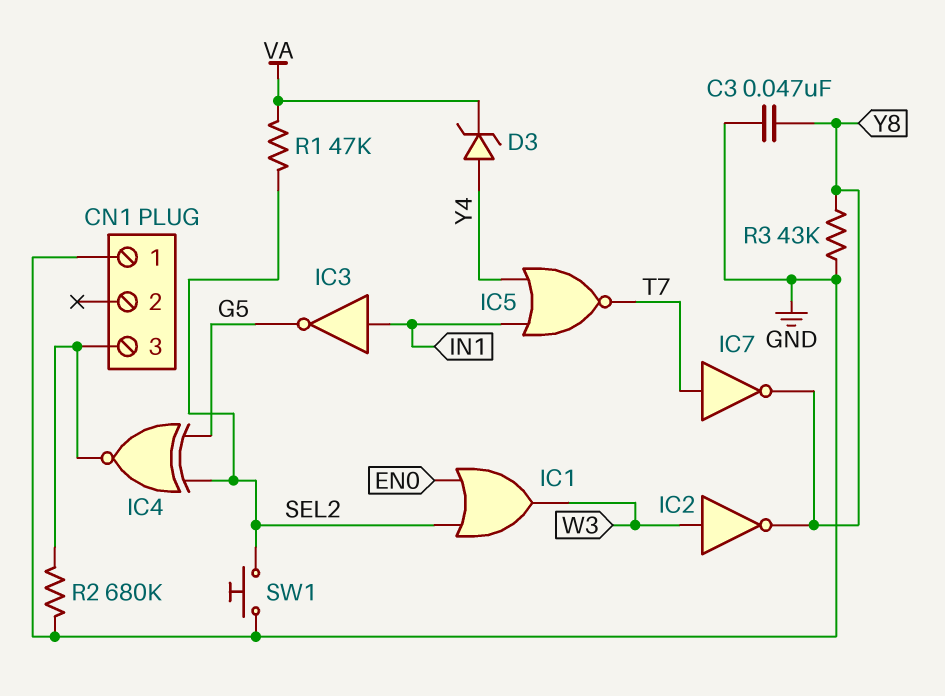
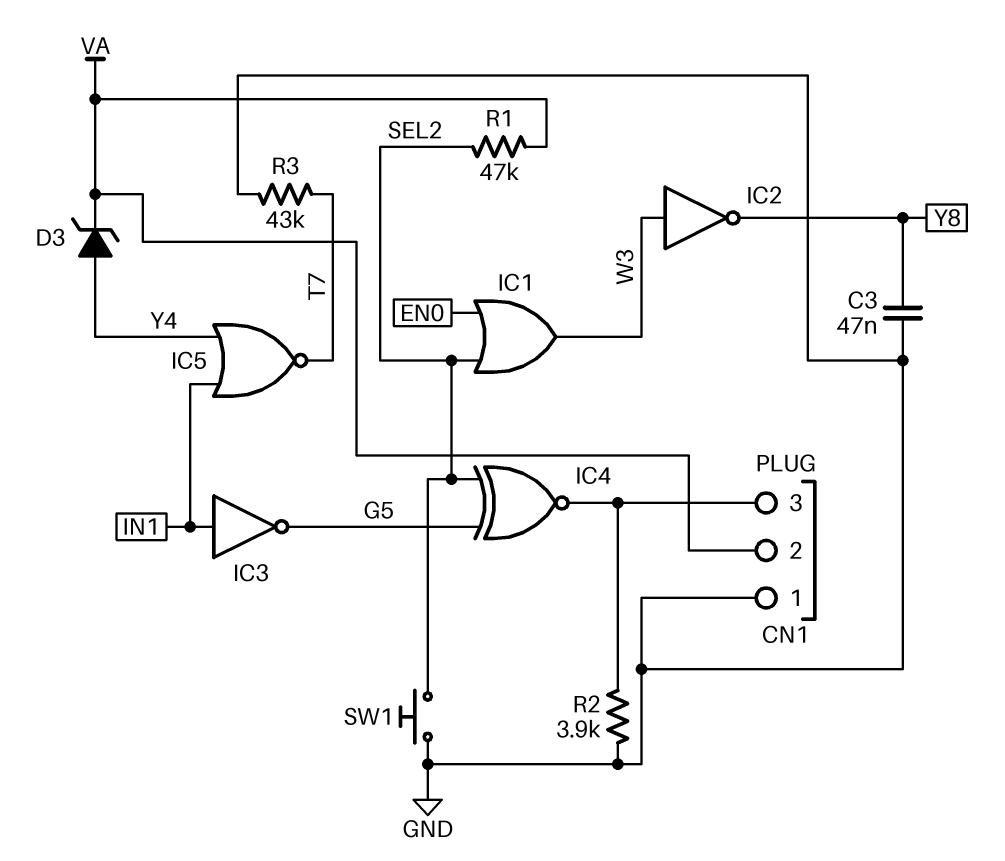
CN1 pin 2: none -> VA
IC7: NOT (in T7, out Y8) -> none
R2: 680k (CN1/3, GND) -> 3.9k (CN1/3, GND)
R3: 43k (GND, Y8) -> 43k (GND, T7)

